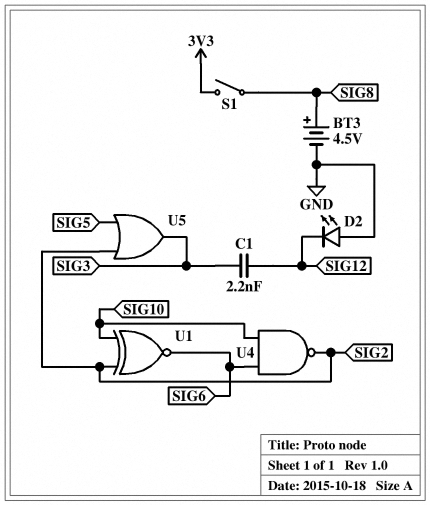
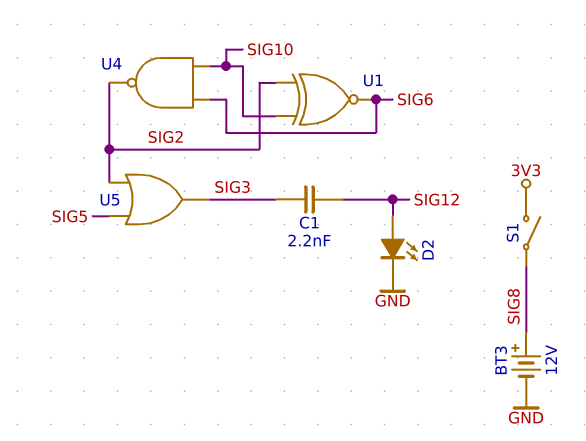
BT3: 4.5V (plus SIG8, minus GND) -> 12V (plus SIG8, minus GND)
D2: LED (A GND, K SIG12) -> LED (A SIG12, K GND)

